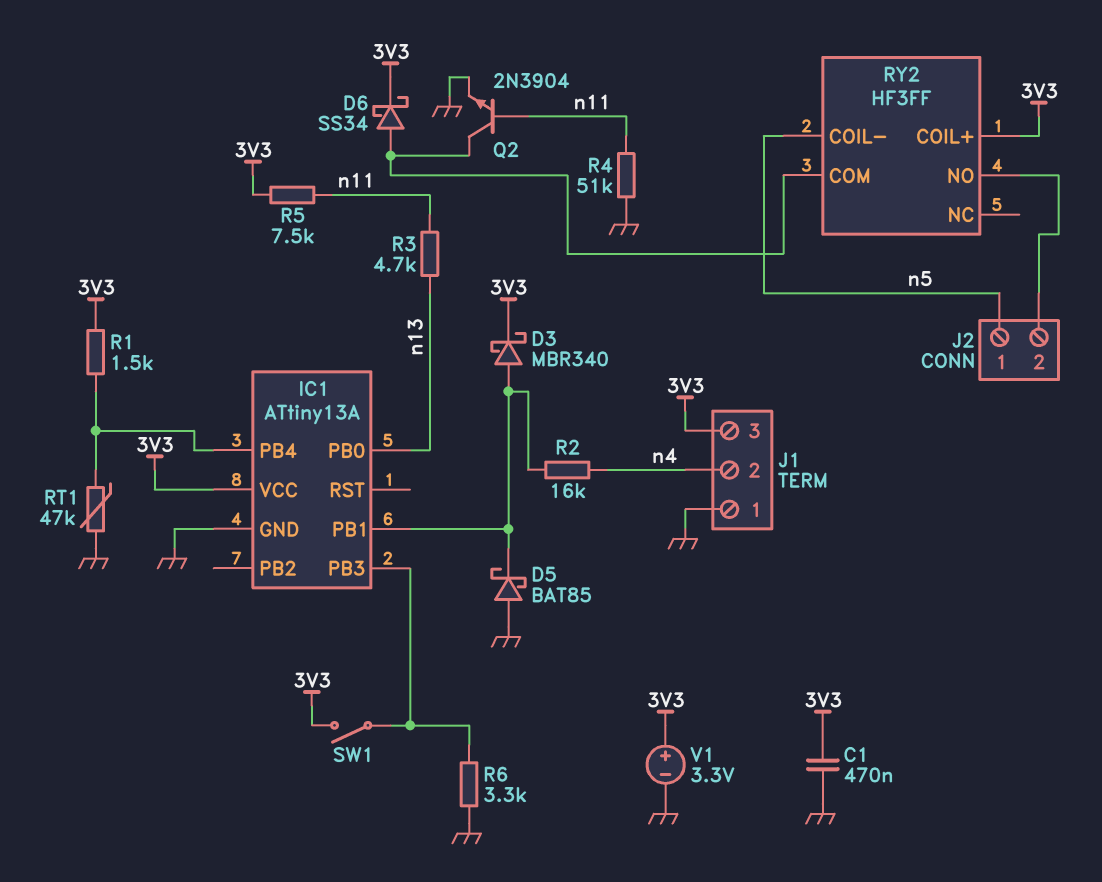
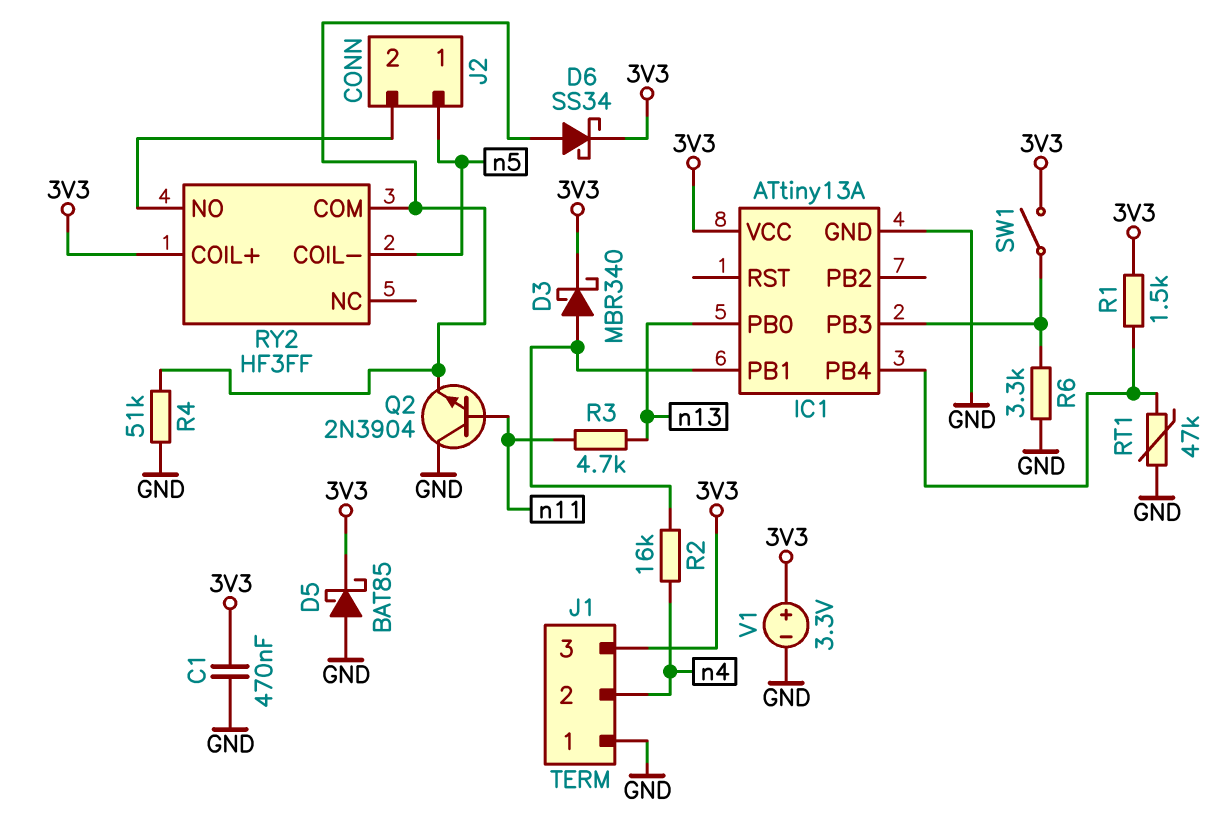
D5: schottky BAT85 (A GND, K IC1/PB1) -> schottky BAT85 (A GND, K 3V3)
Q2: NPN 2N3904 (B n11, C RY2/COM, E GND) -> NPN 2N3904 (B n11, C GND, E RY2/COM)
R4: 51k (GND, n11) -> 51k (GND, RY2/COM)
R5: 7.5k (3V3, n11) -> none

